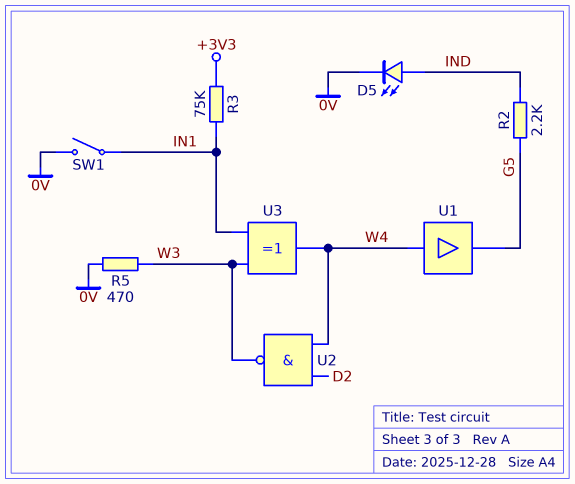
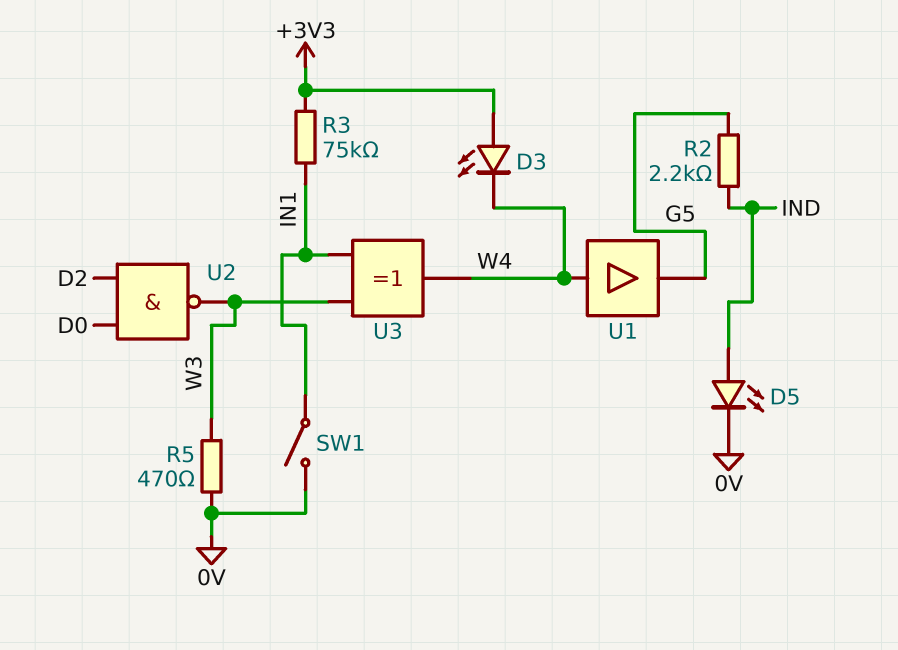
D3: none -> LED (A +3V3, K W4)
U2: NAND (in D2, in W4, out W3) -> NAND (in D0, in D2, out W3)

